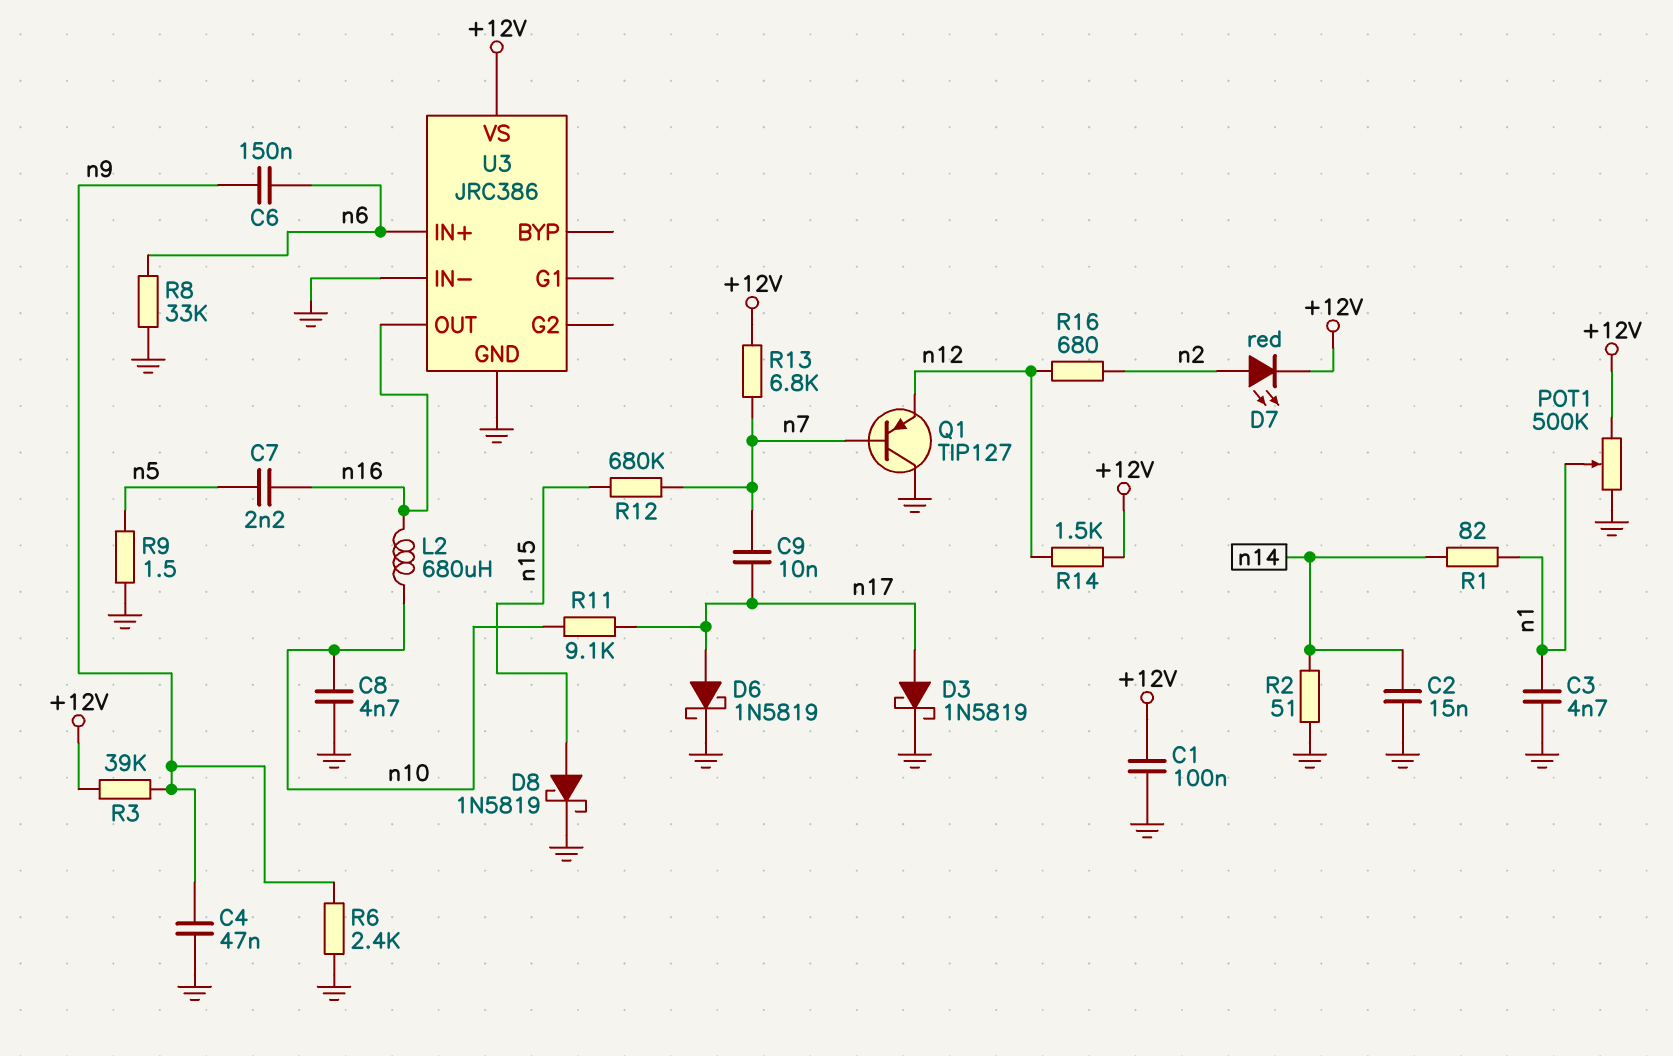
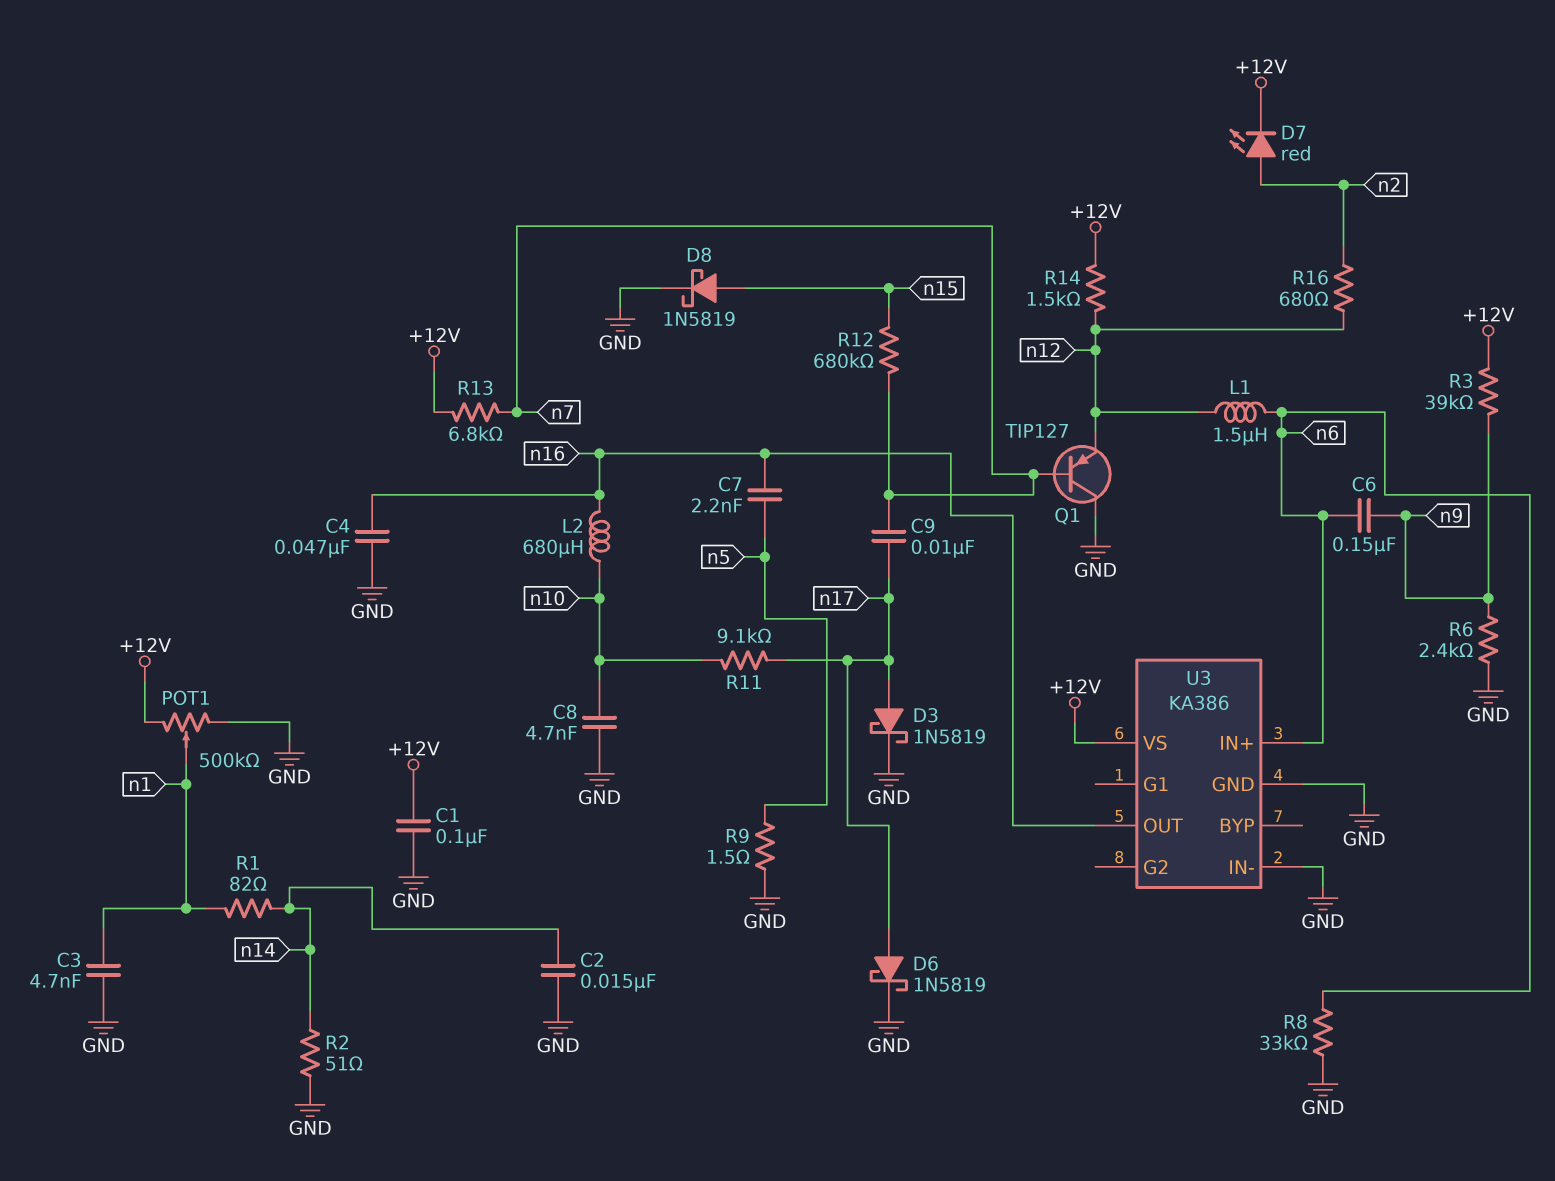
C4: 47nF (GND, n9) -> 47nF (GND, n16)
L1: none -> 1.5uH (n6, n12)
U3: JRC386 -> KA386

